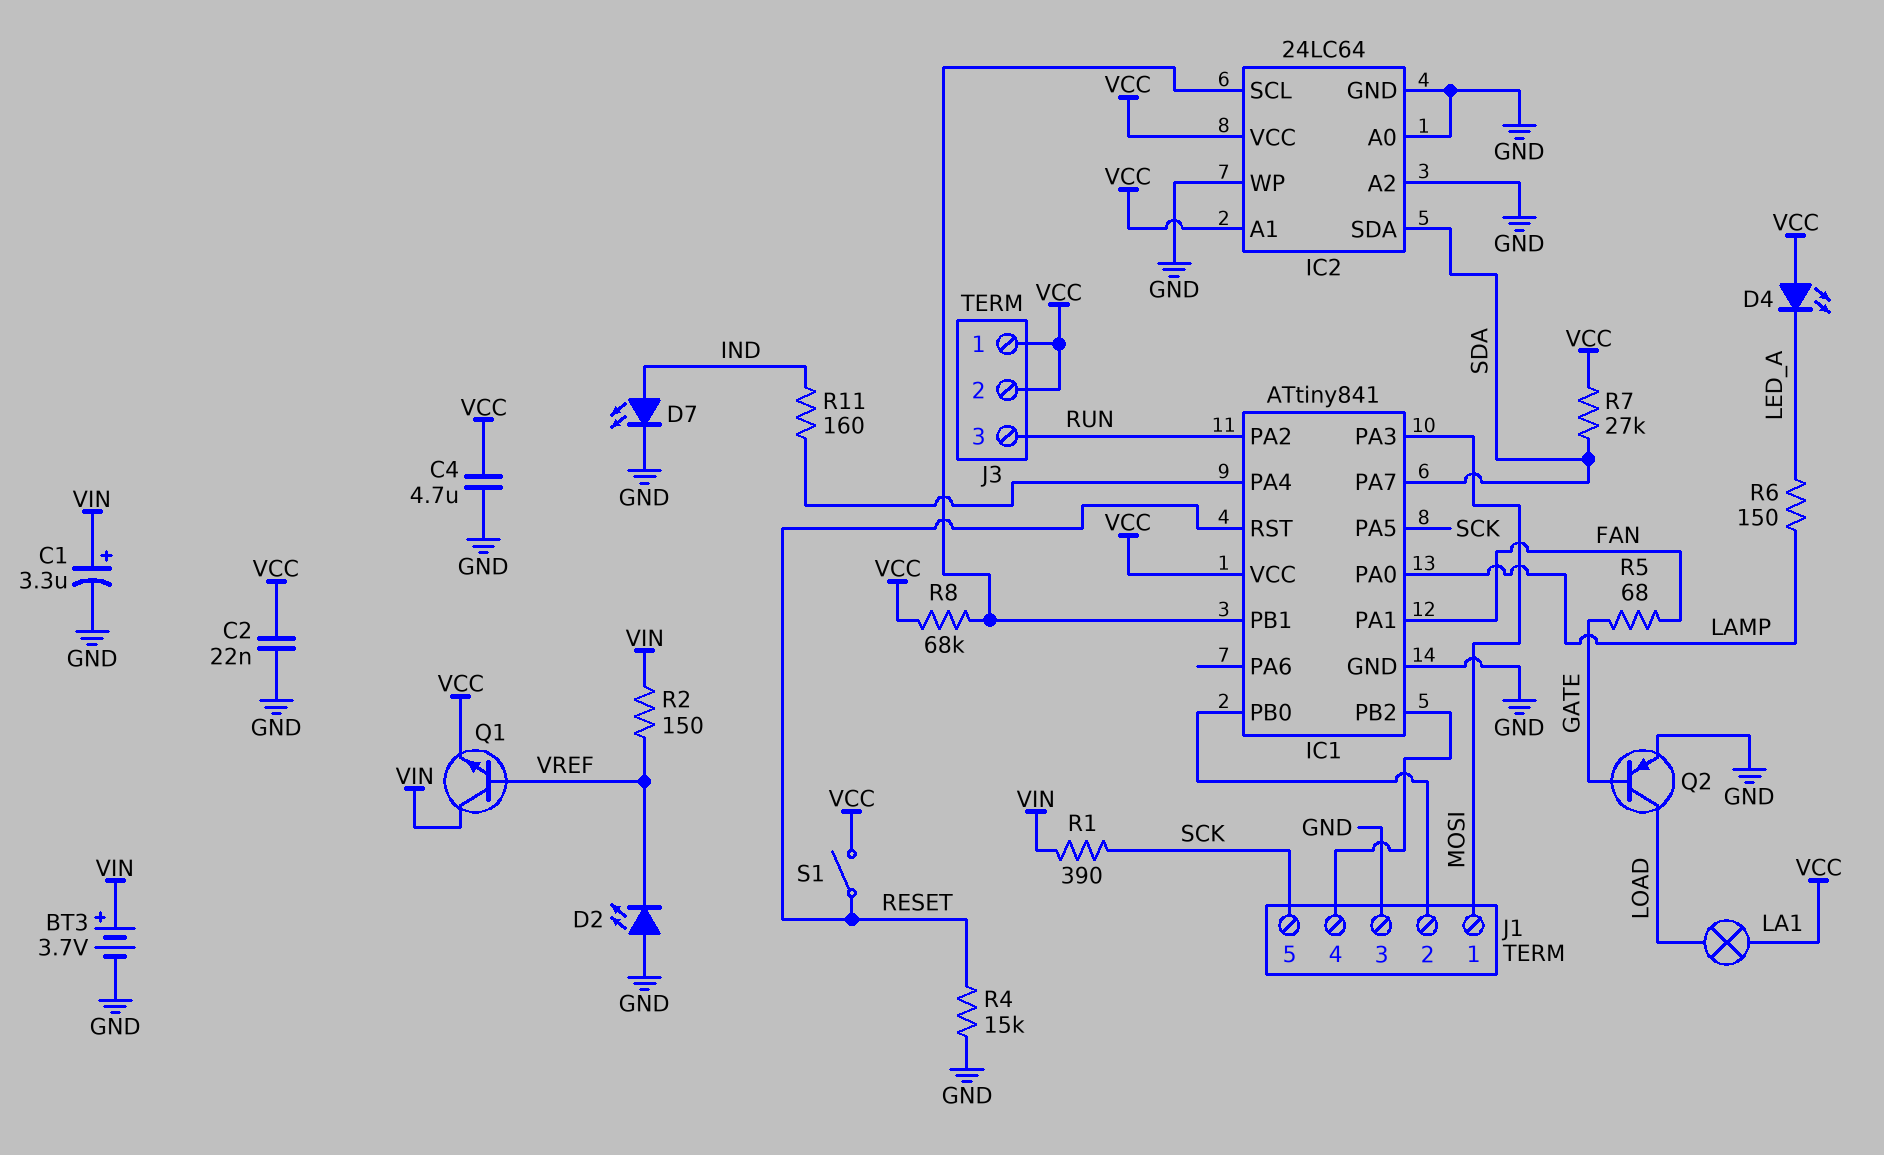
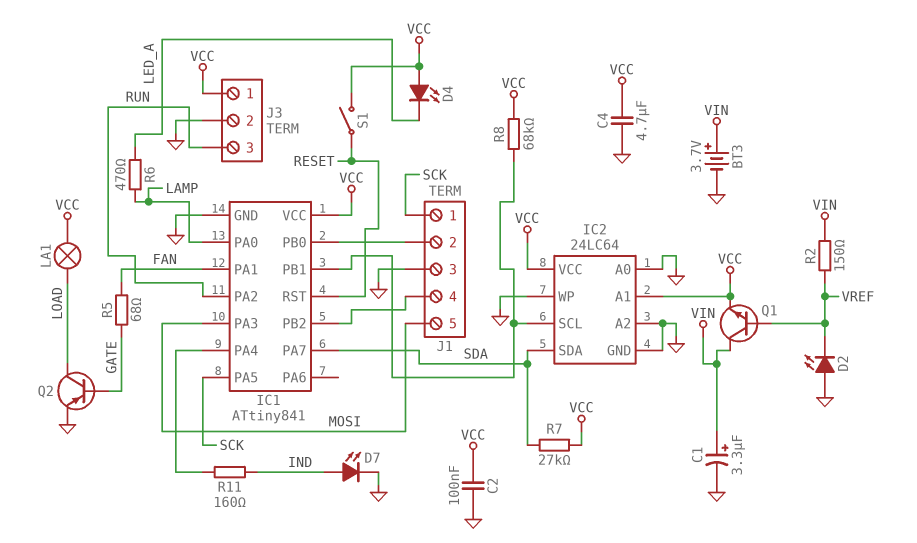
C2: 22nF (GND, VCC) -> 100nF (GND, VCC)
J1 pin 1: MOSI -> SCK
J1 pin 5: SCK -> MOSI
J3 pin 2: VCC -> GND
R1: 390 (SCK, VIN) -> none
R4: 15k (GND, RESET) -> none
R6: 150 (LAMP, LED_A) -> 470 (LAMP, LED_A)

